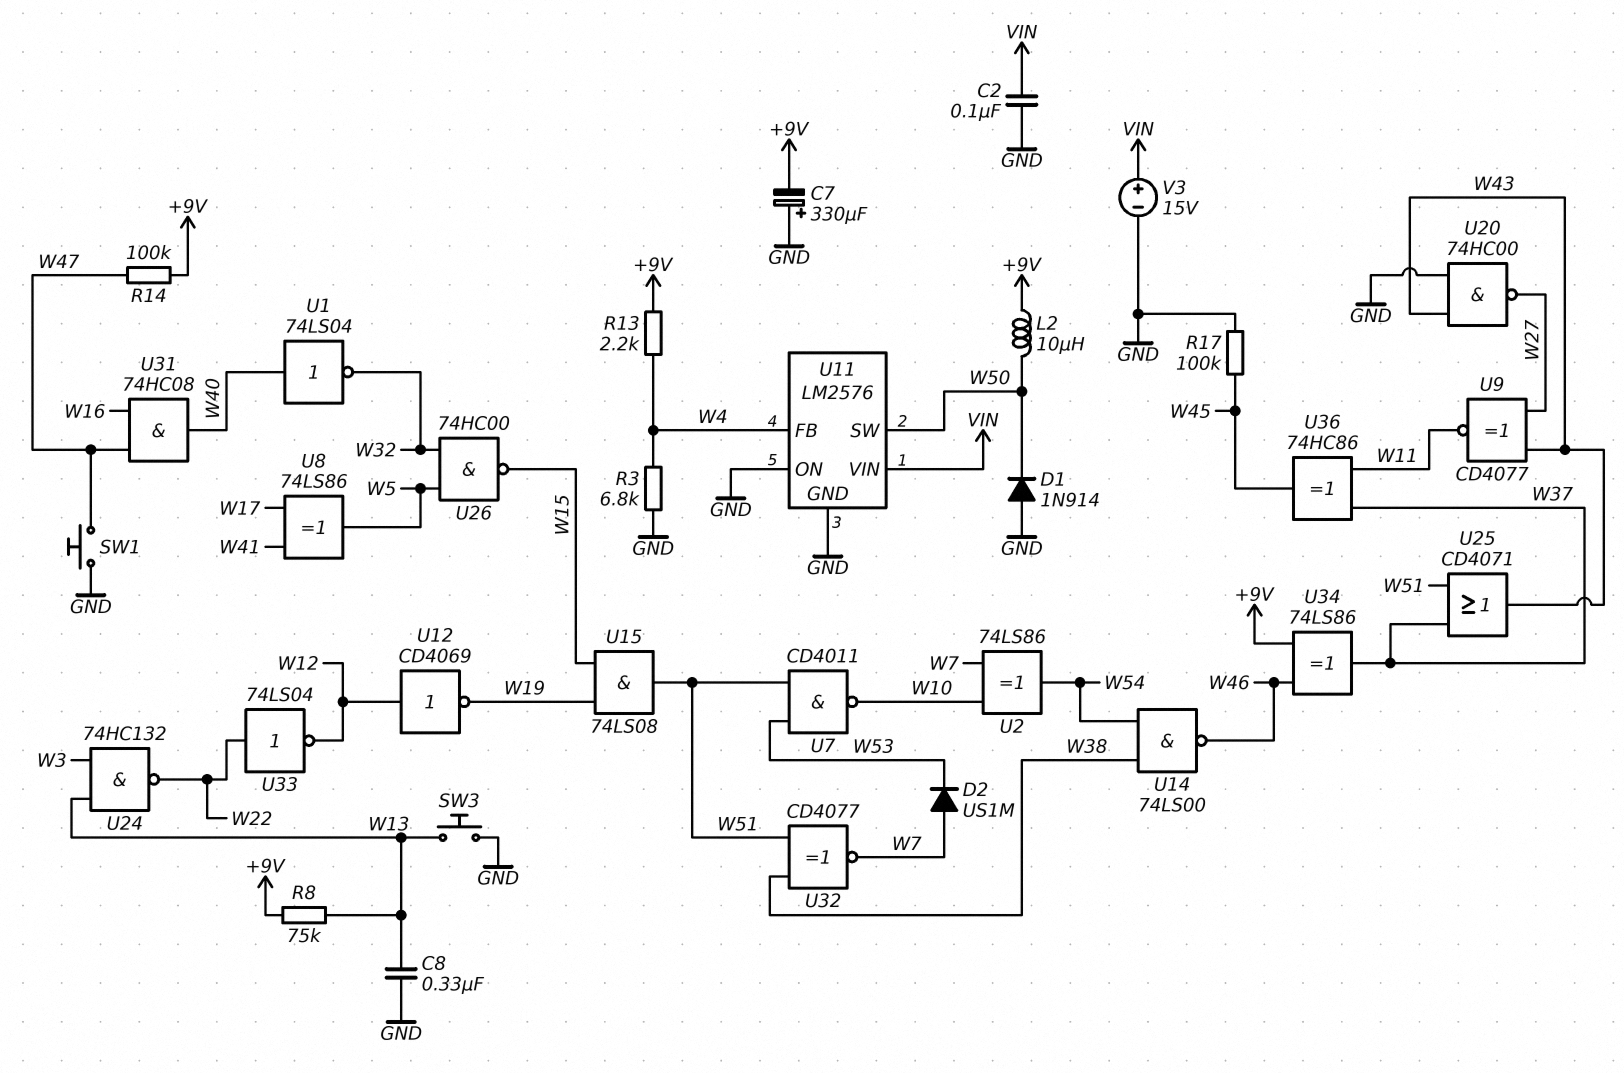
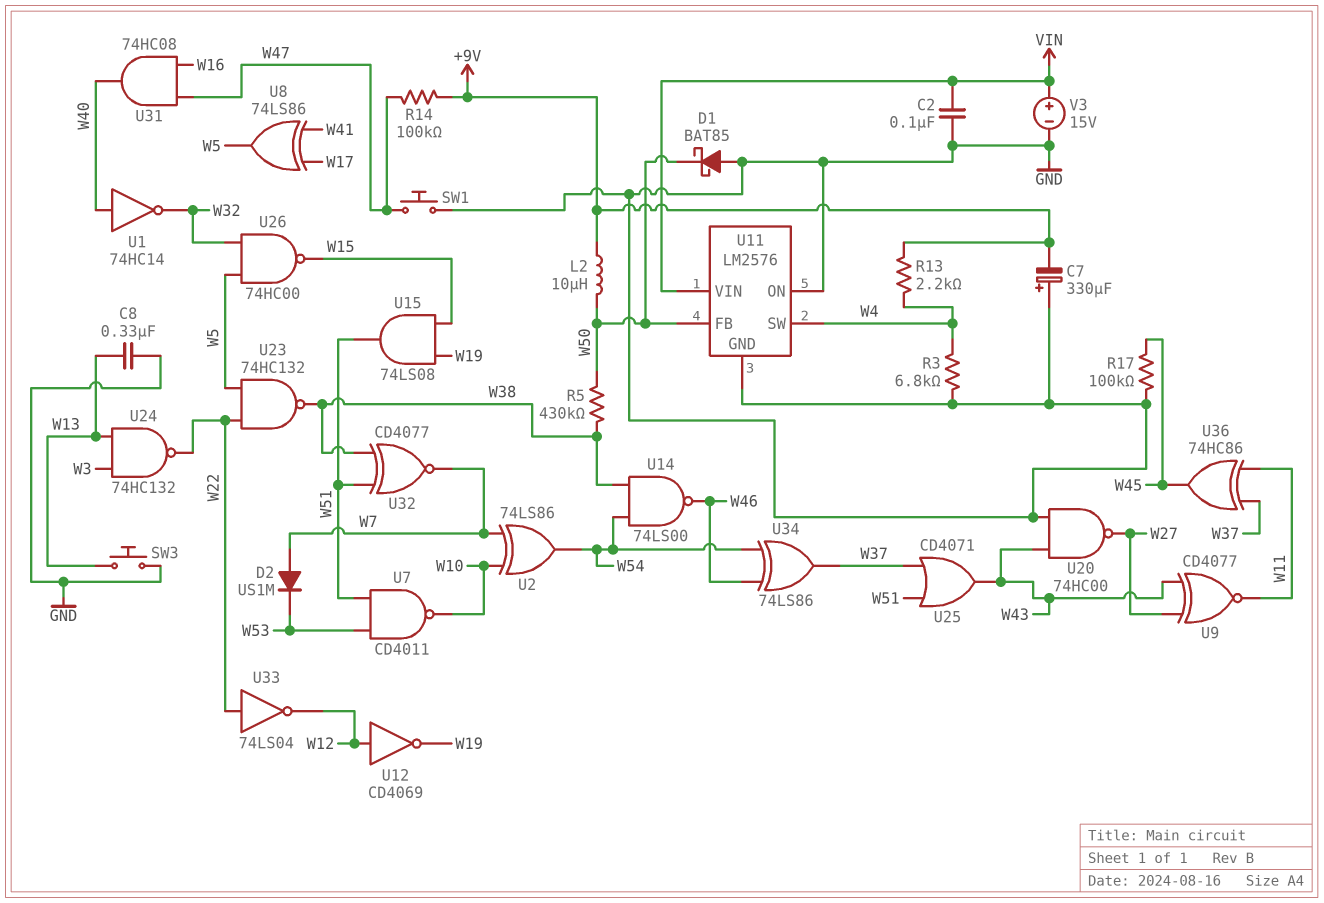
D1: diode 1N914 (A GND, K W50) -> schottky BAT85 (A GND, K W50)
R5: none -> 430k (W38, W50)
R8: 75k (+9V, W13) -> none
U1: NOT 74LS04 (in W40, out W32) -> NOT 74HC14 (in W40, out W32)
U11 pin FB: W4 -> W50
U11 pin SW: W50 -> W4
U23: none -> NAND 74HC132 (in W5, in W22, out W38)
U34: XOR 74LS86 (in +9V, in W46, out W37) -> XOR 74LS86 (in W46, in W54, out W37)

